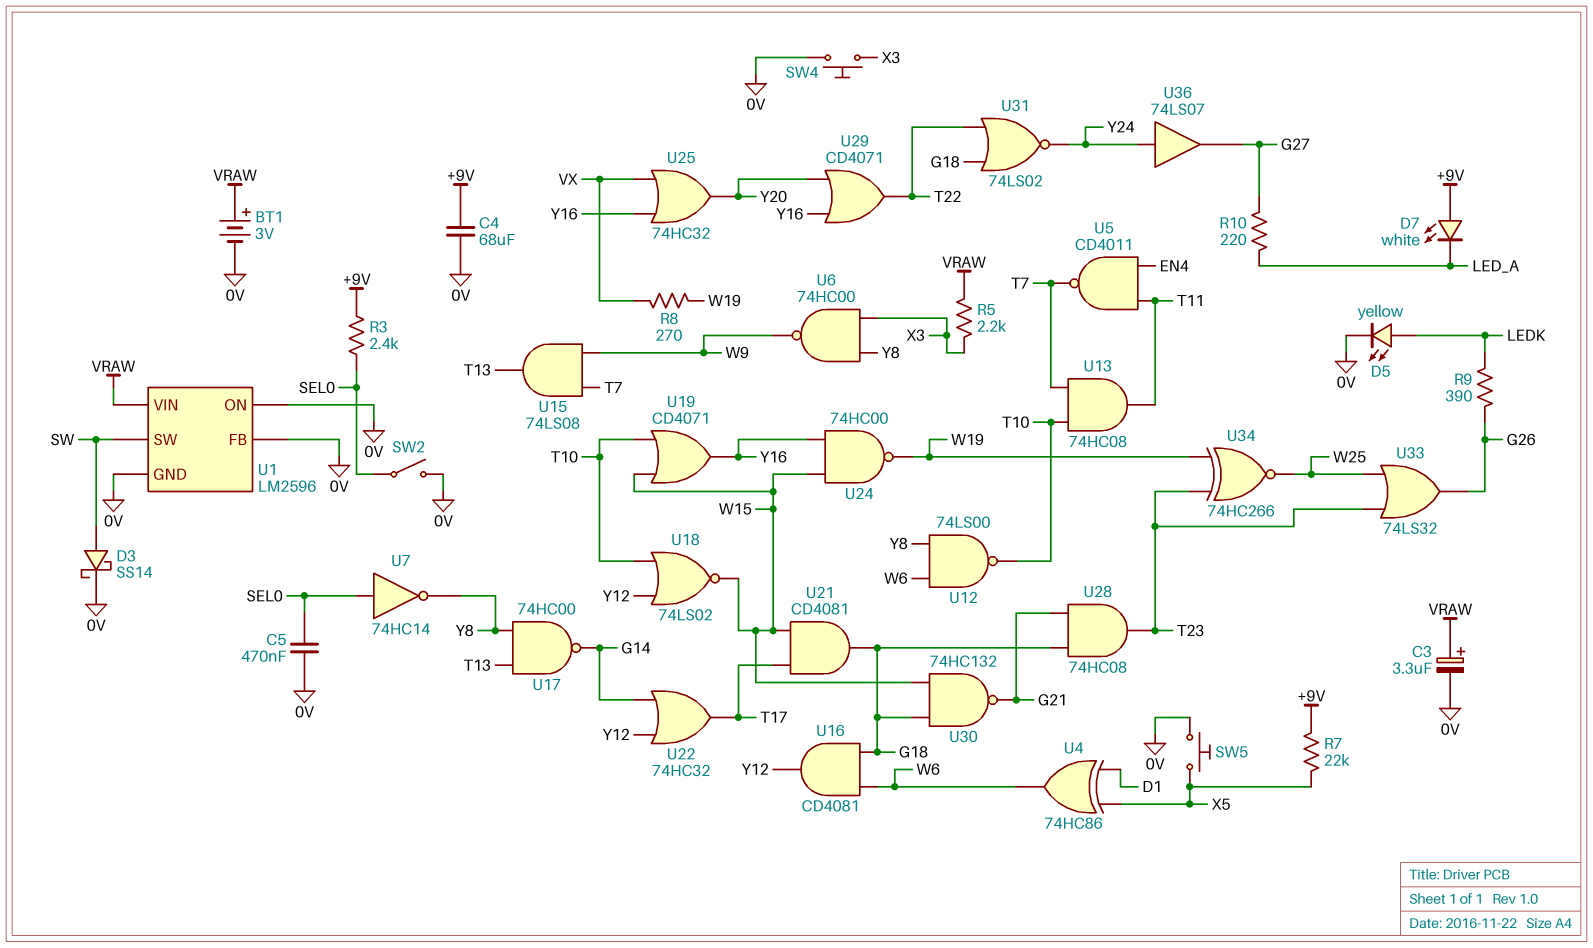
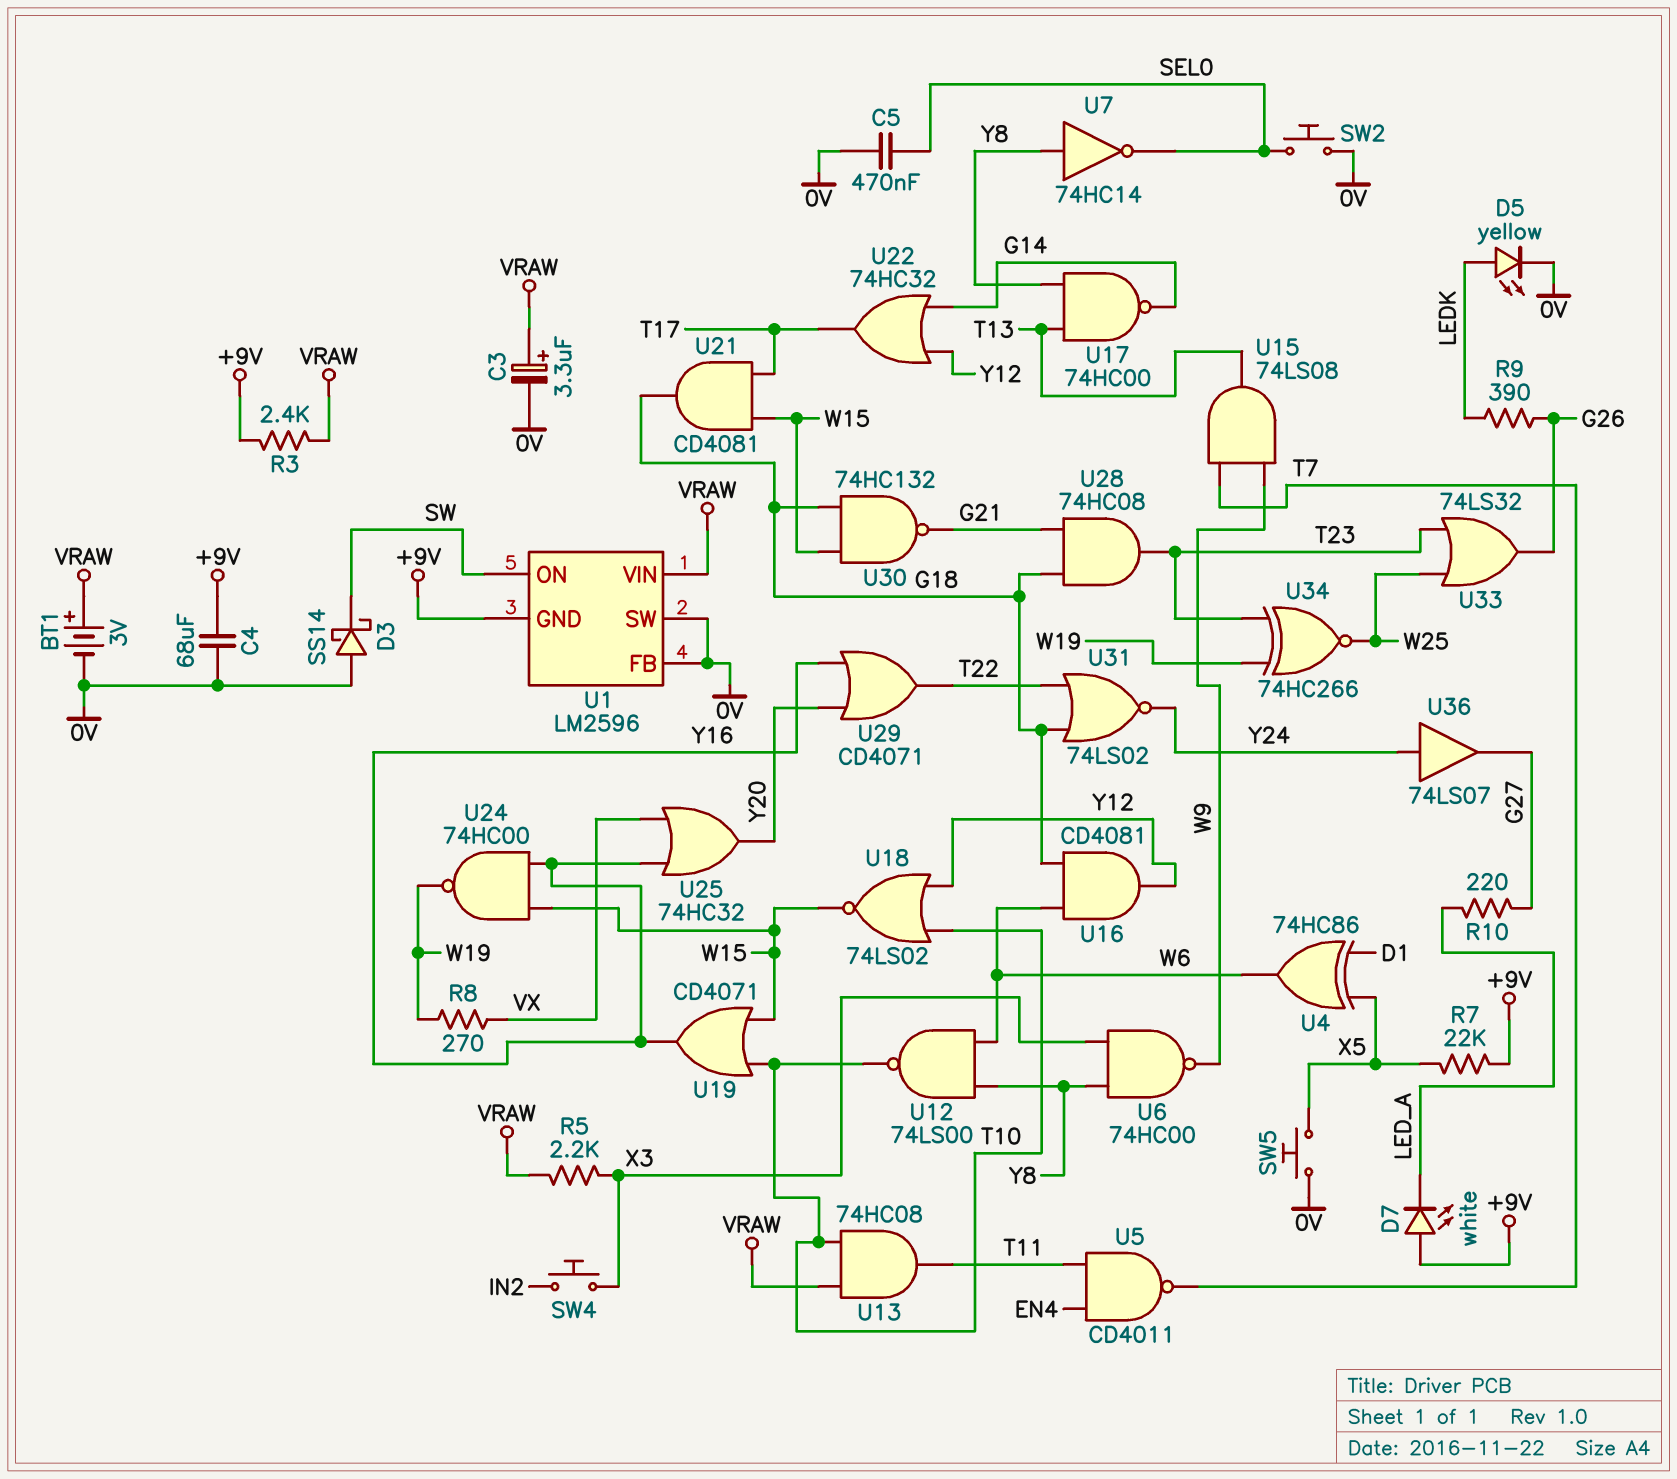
D3: schottky SS14 (A SW, K 0V) -> schottky SS14 (A 0V, K SW)
R3: 2.4k (+9V, SEL0) -> 2.4k (+9V, VRAW)
SW2: switch (0V, SEL0) -> button (0V, SEL0)
SW4: button (0V, X3) -> button (IN2, X3)
U1 pin GND: 0V -> +9V
U1 pin ON: 0V -> SW
U1 pin SW: SW -> 0V
U7: NOT 74HC14 (in SEL0, out Y8) -> NOT 74HC14 (in Y8, out SEL0)
U13: AND 74HC08 (in T7, in T10, out T11) -> AND 74HC08 (in T10, in VRAW, out T11)

